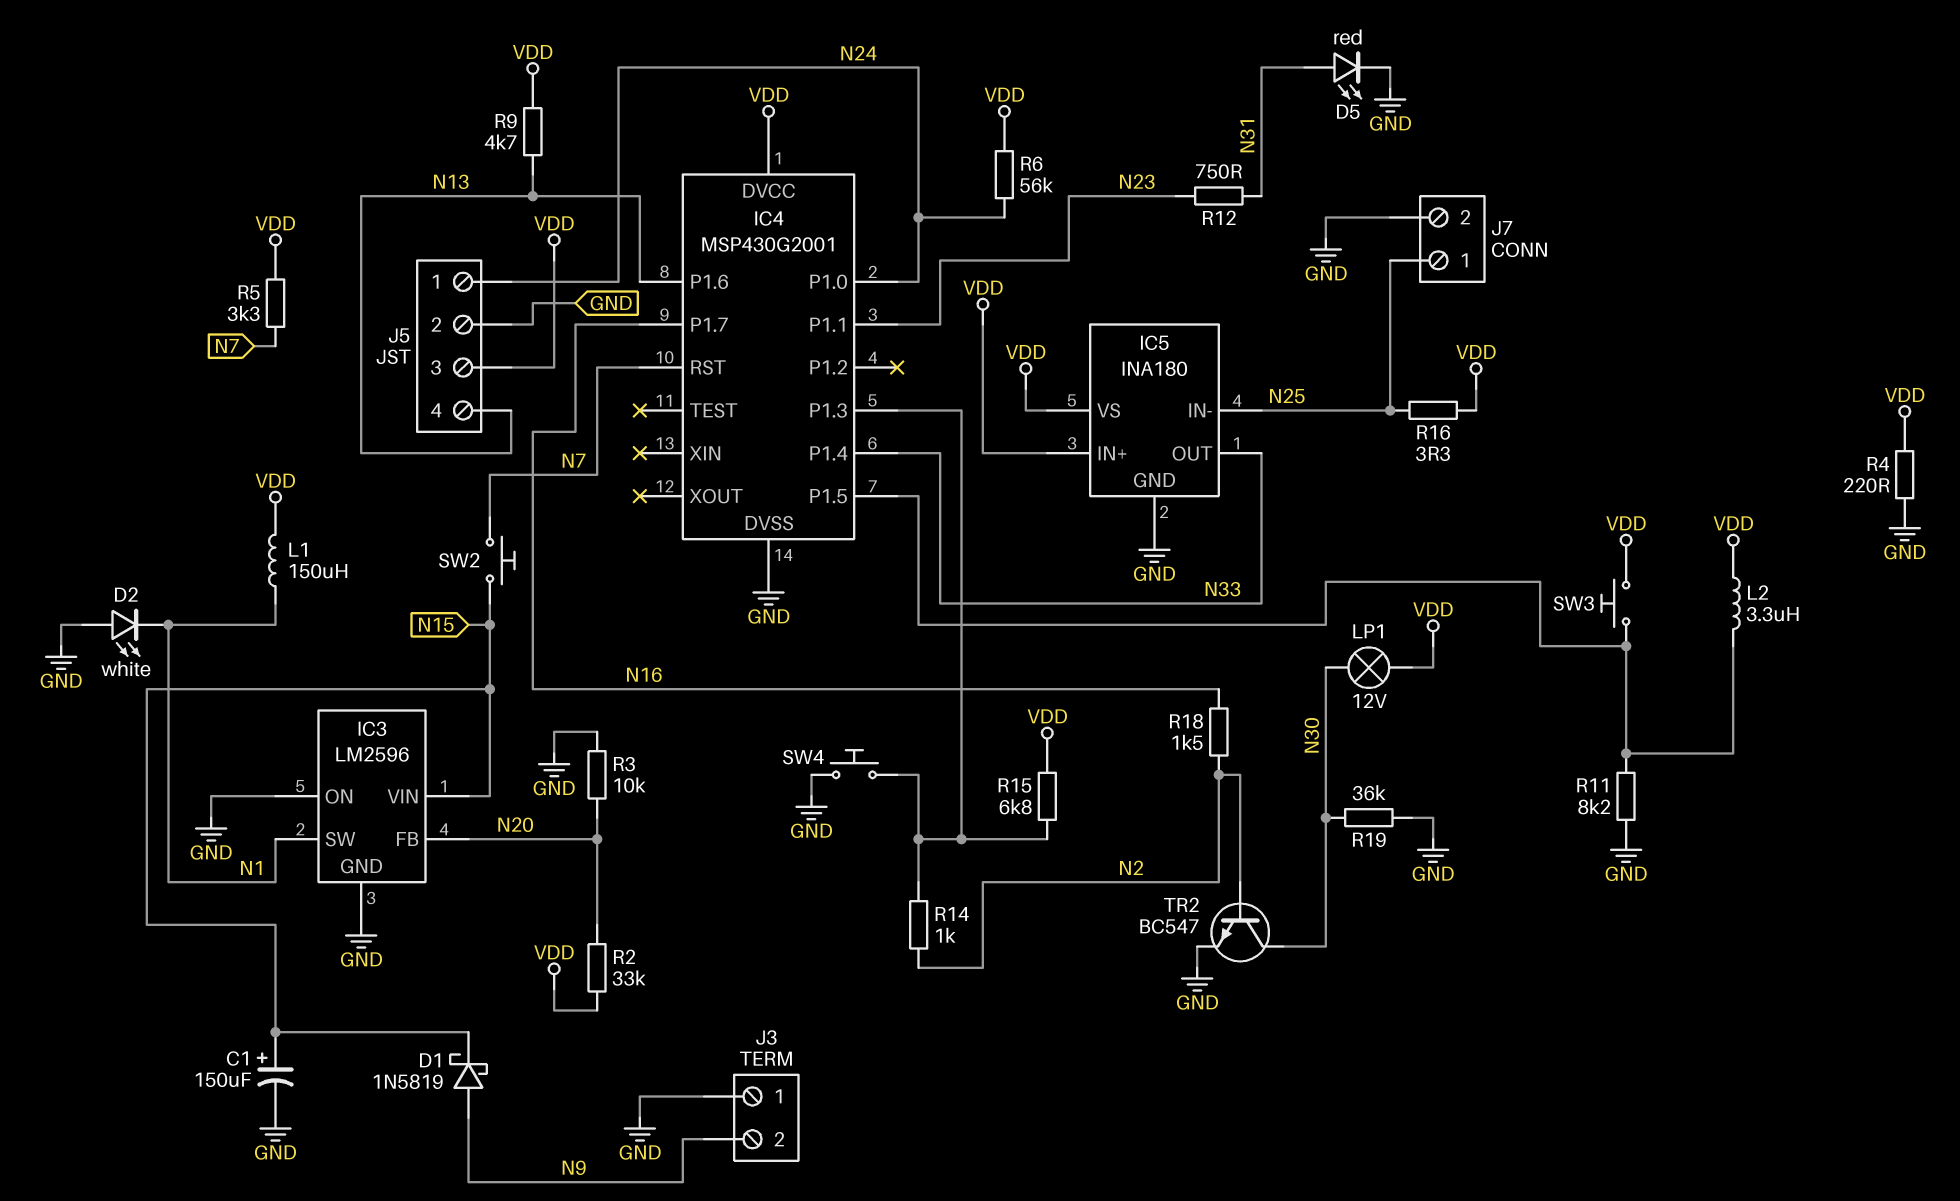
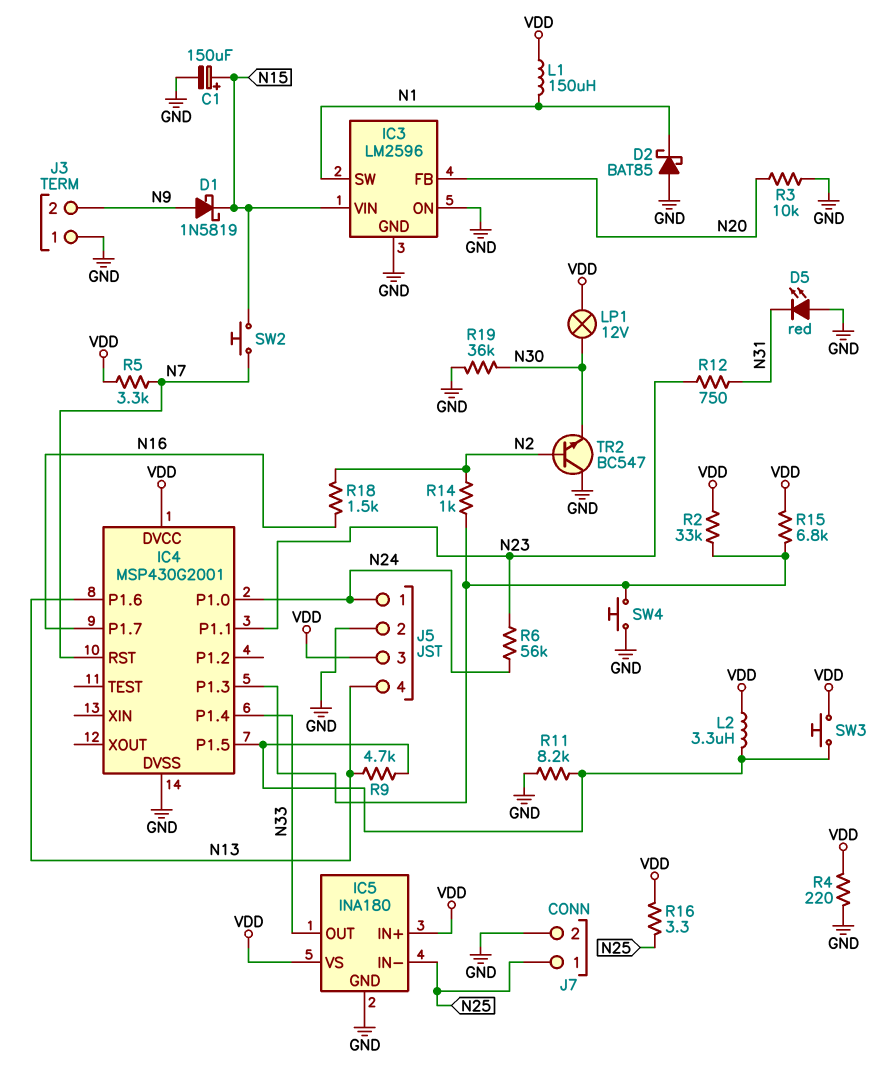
D2: LED white (A GND, K N1) -> schottky BAT85 (A GND, K N1)
D5: LED red (A N31, K GND) -> LED red (A GND, K N31)
R2: 33k (N20, VDD) -> 33k (IC4/P1.3, VDD)
R6: 56k (N24, VDD) -> 56k (N23, N24)
R9: 4.7k (N13, VDD) -> 4.7k (IC4/P1.5, N13)
TR2: NPN BC547 (B N2, C N30, E GND) -> NPN BC547 (B N2, C GND, E N30)

